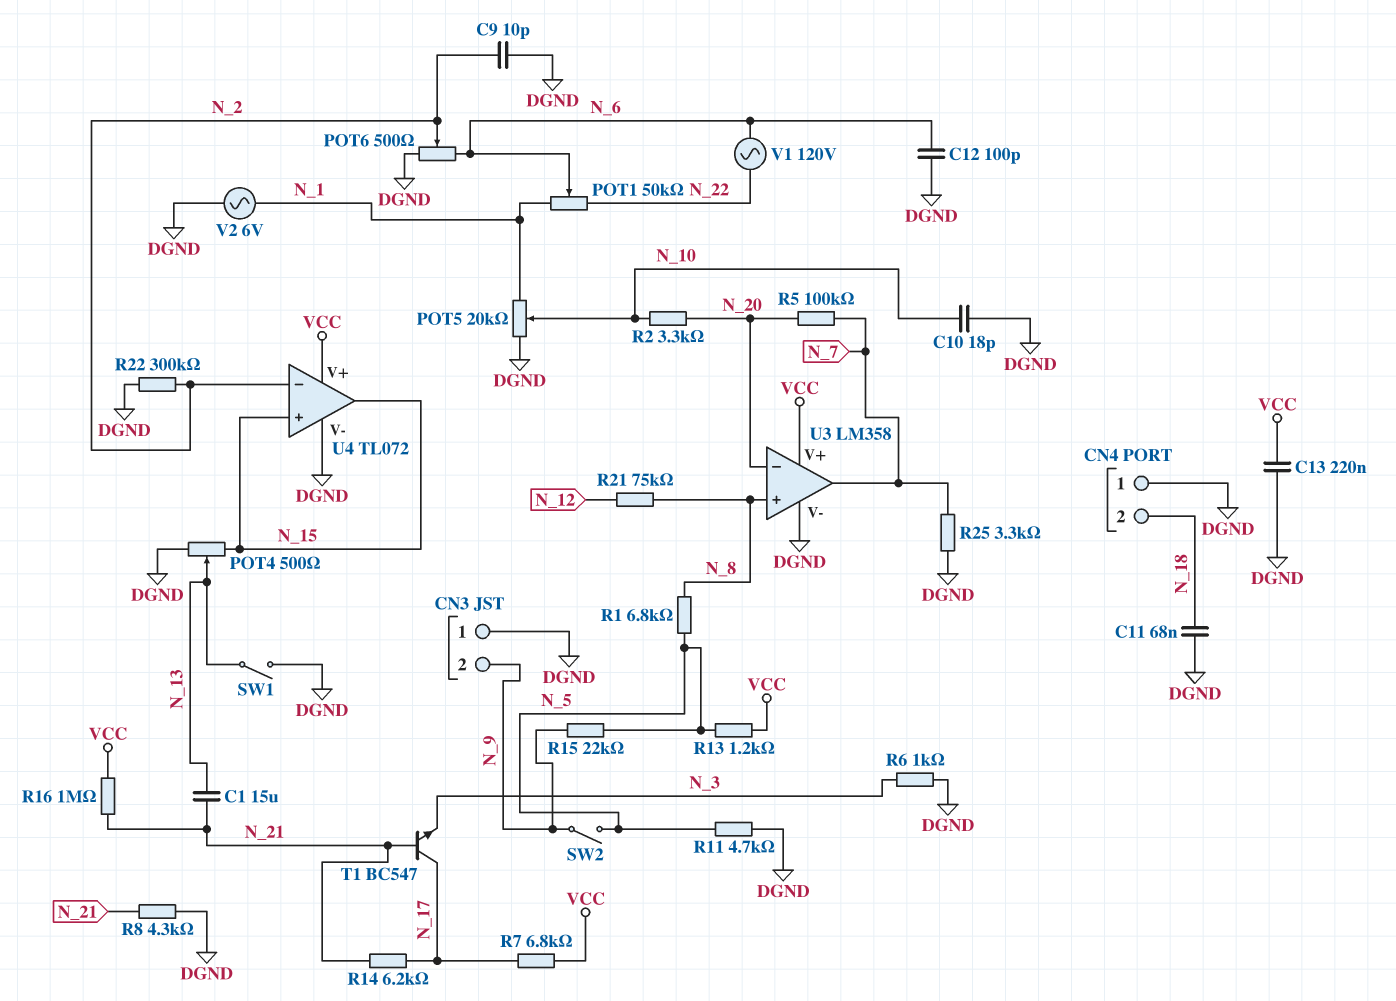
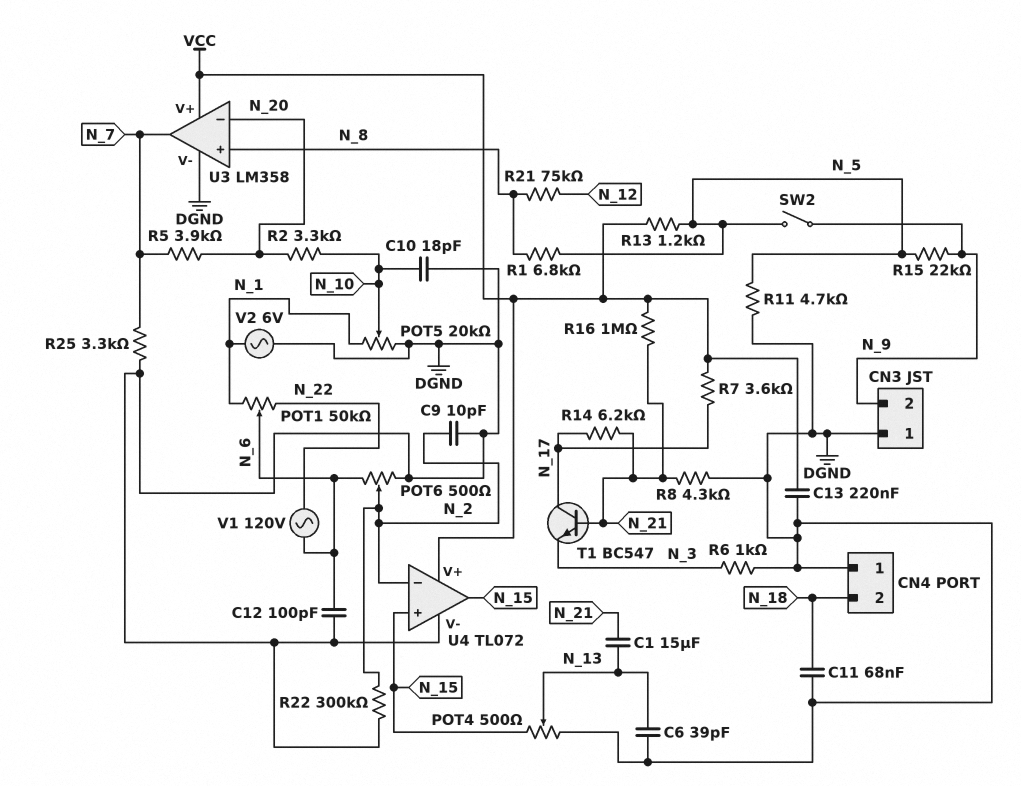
C6: none -> 39pF (DGND, N_13)
R5: 100k (N_7, N_20) -> 3.9k (N_7, N_20)
R7: 6.8k (N_17, VCC) -> 3.6k (N_17, VCC)
SW1: switch (DGND, N_13) -> none

